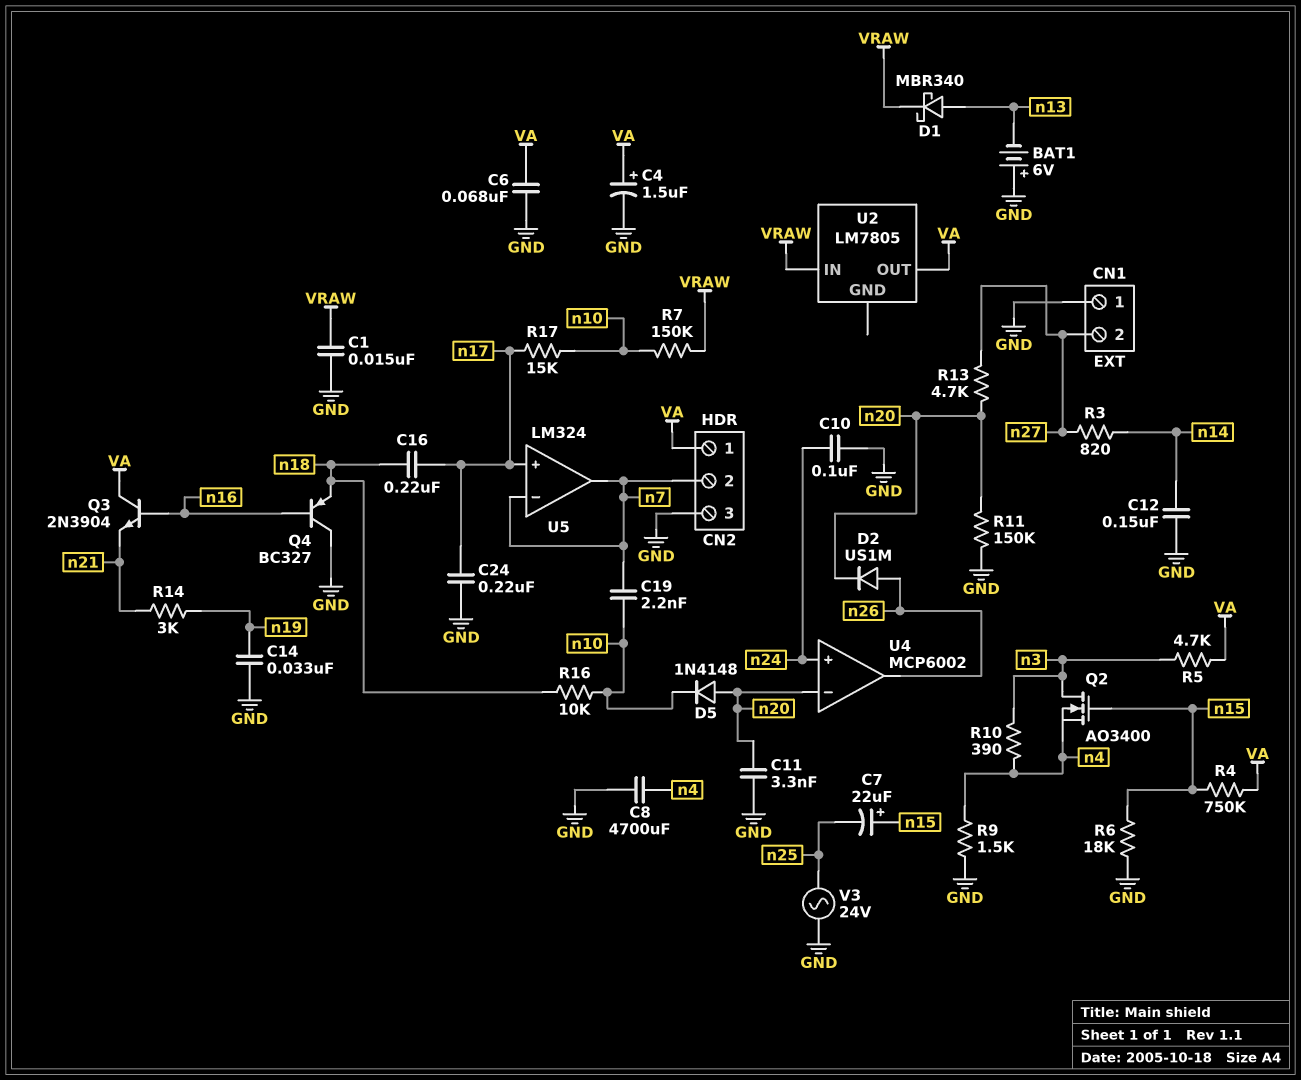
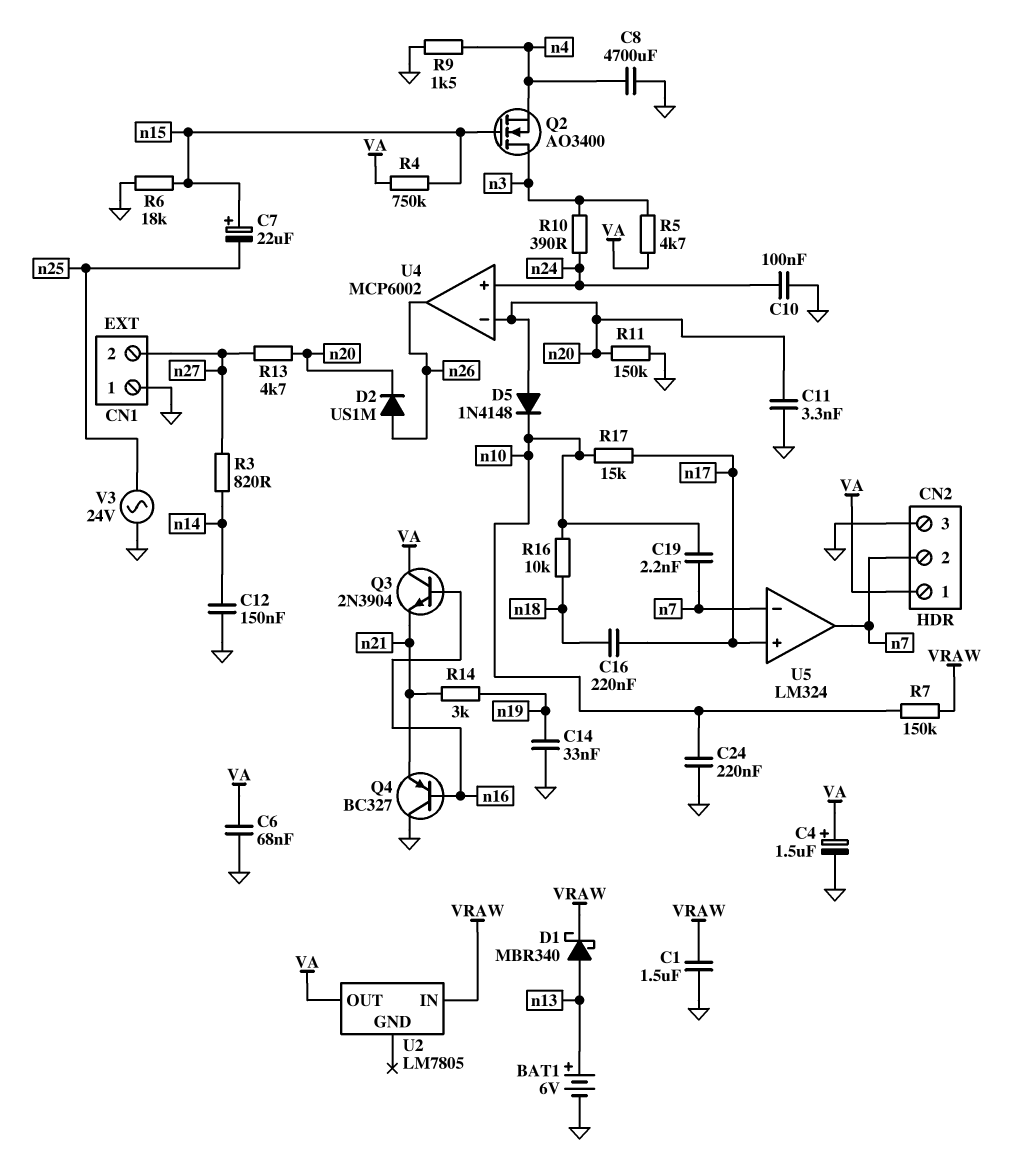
BAT1: 6V (plus GND, minus n13) -> 6V (plus n13, minus GND)
C1: 15nF (GND, VRAW) -> 1.5uF (GND, VRAW)
C24: 220nF (GND, n17) -> 220nF (GND, n10)
Q4: PNP BC327 (B n16, C GND, E n18) -> PNP BC327 (B n16, C GND, E n21)
R10: 390 (n3, n4) -> 390 (n3, n24)

